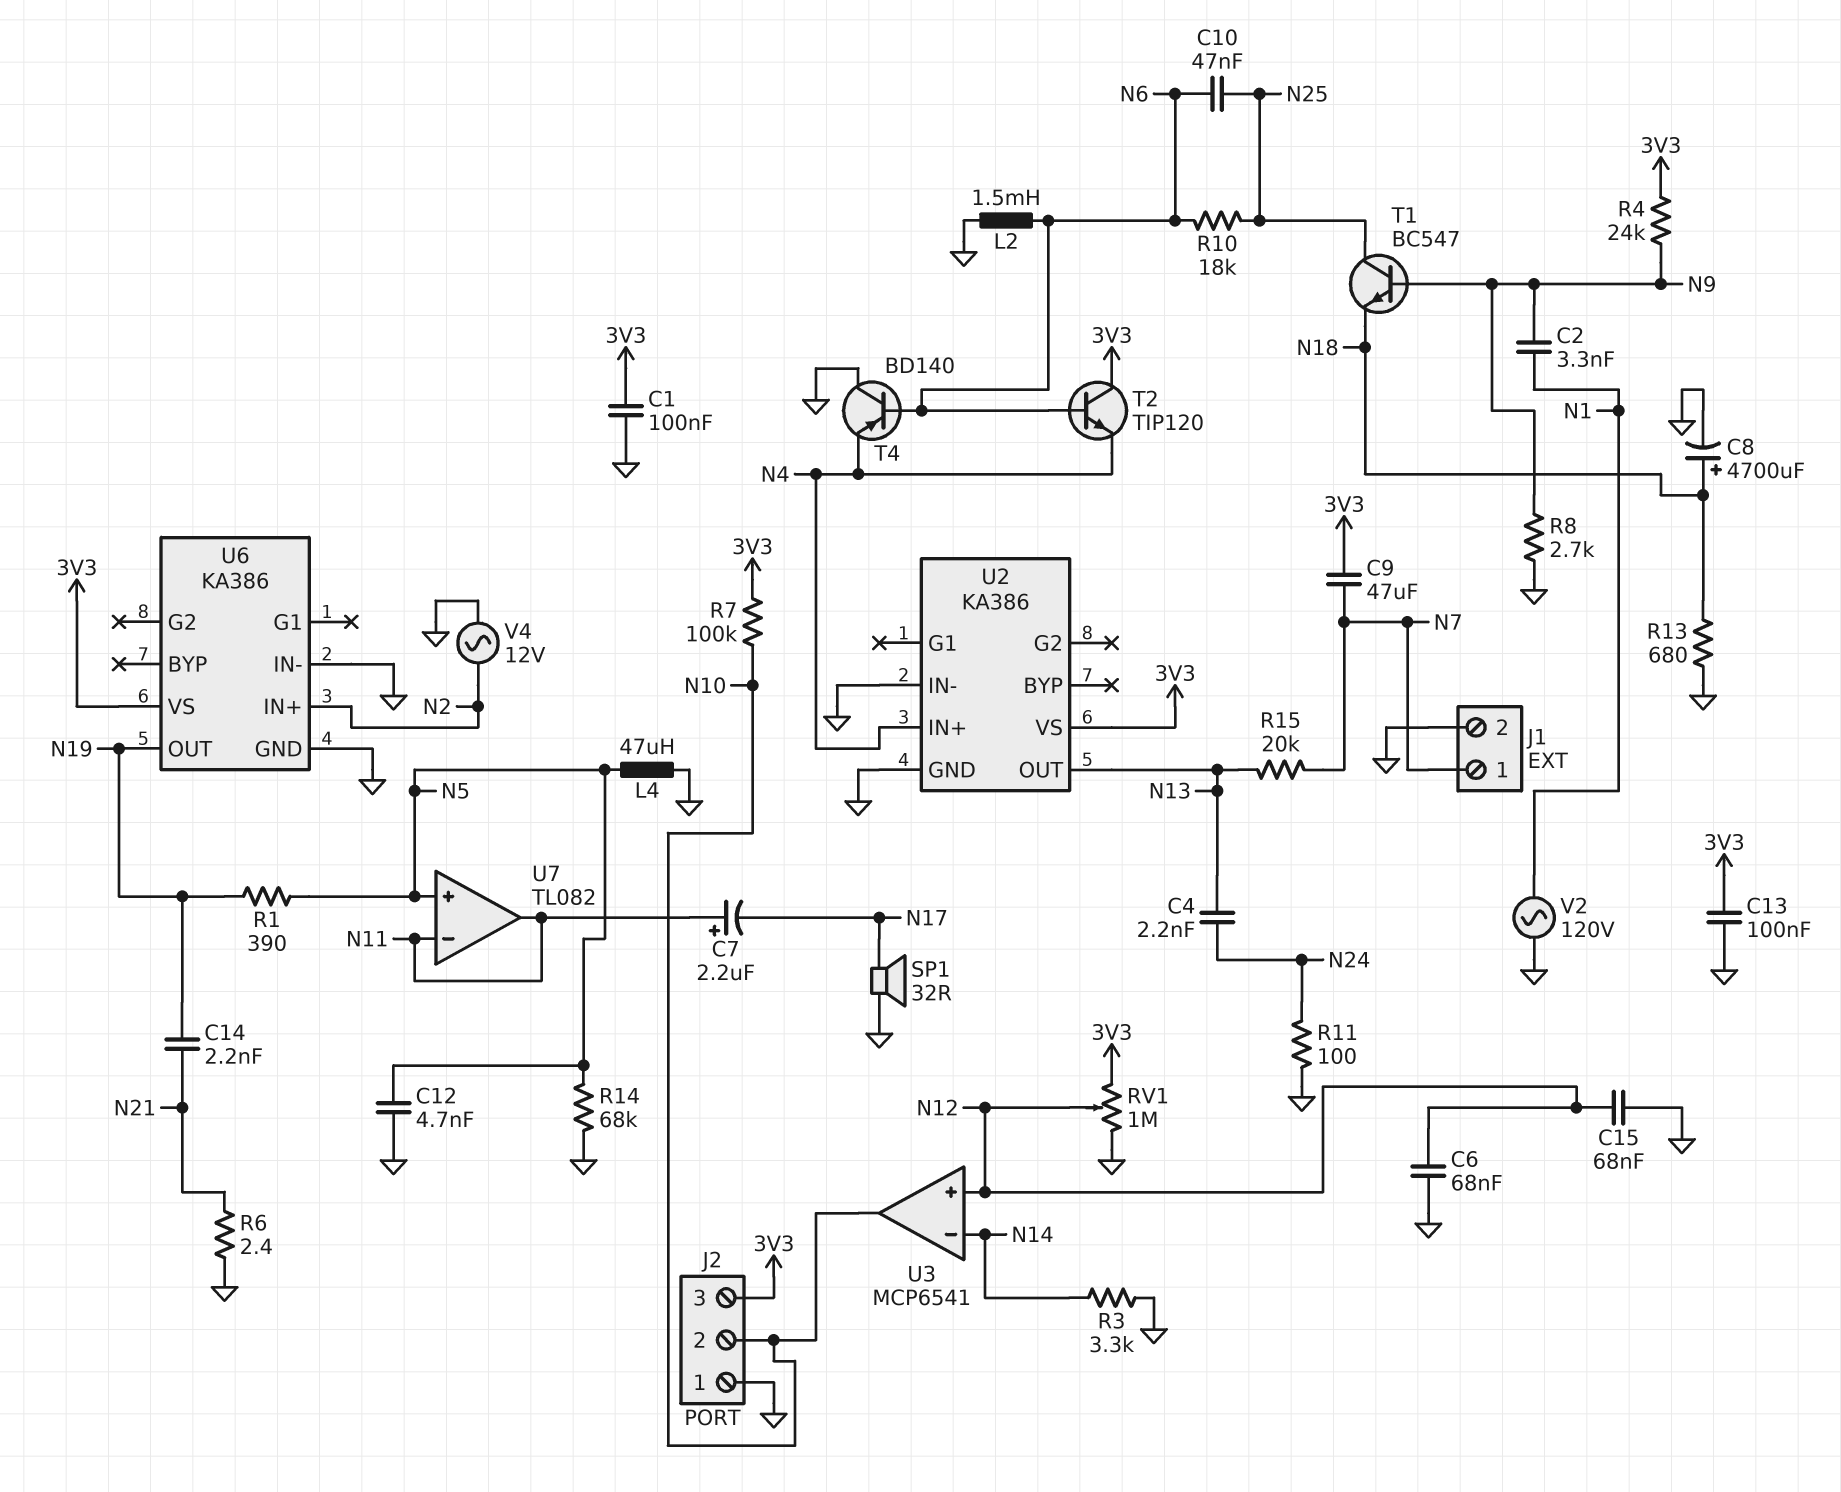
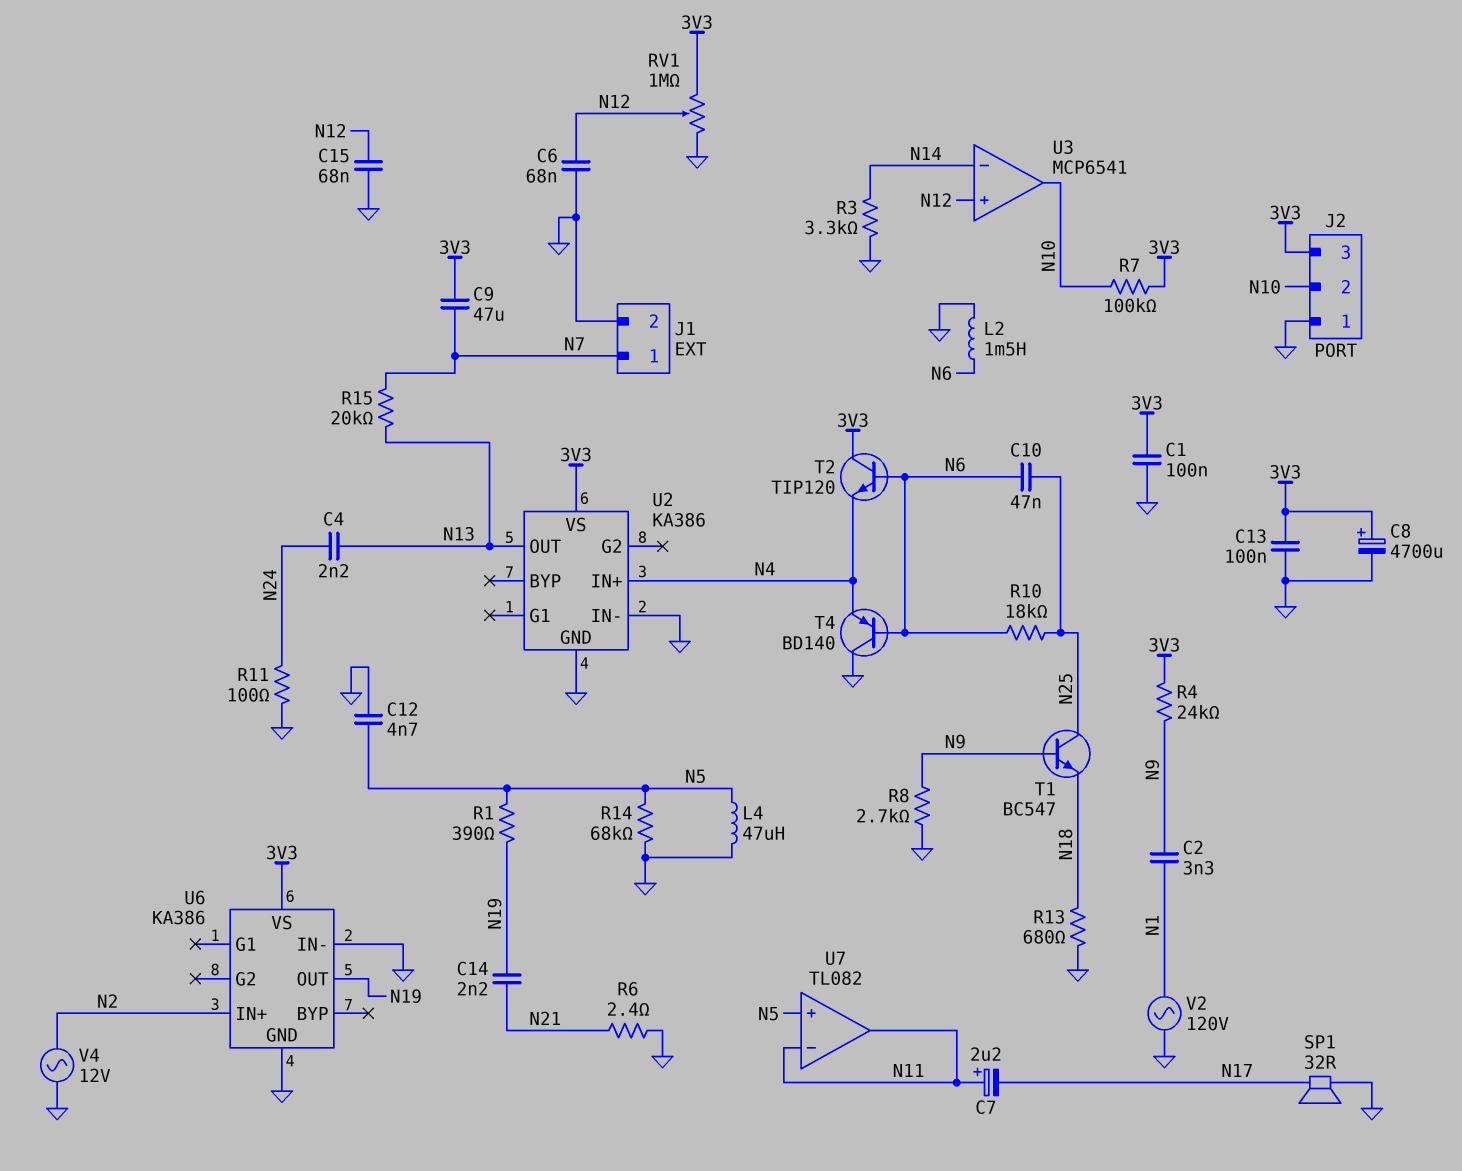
C8: 4700uF (plus N18, minus GND) -> 4700uF (plus 3V3, minus GND)

